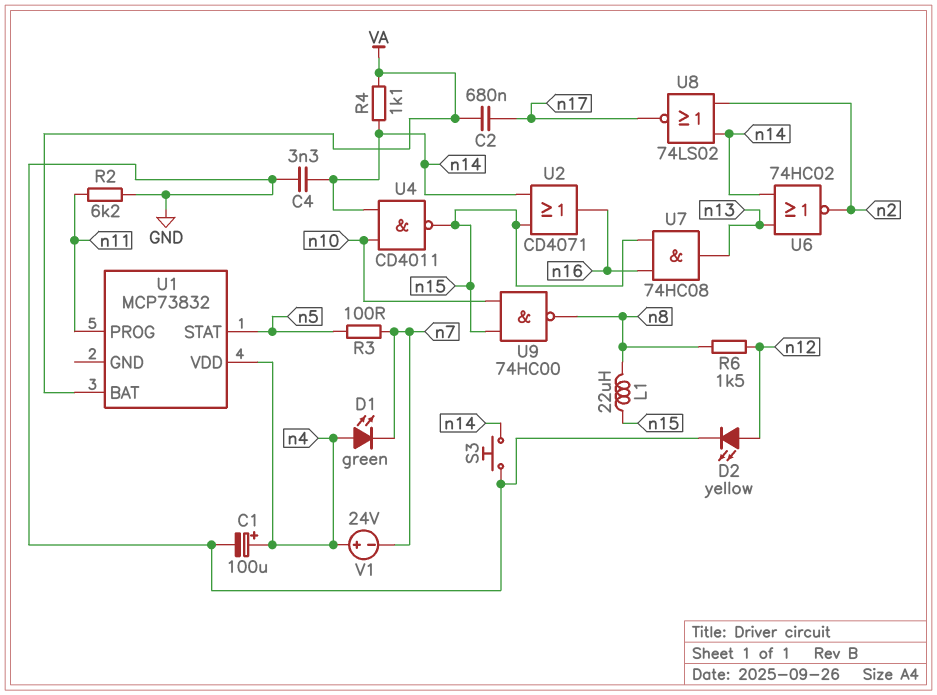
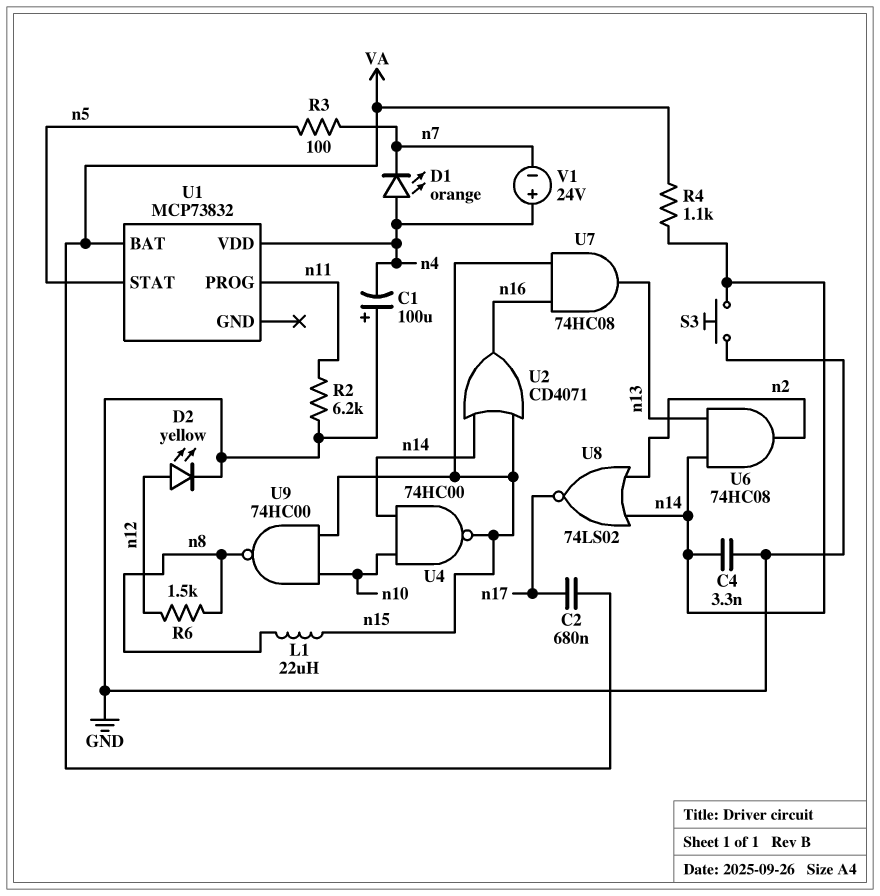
C1: 100uF (plus n4, minus GND) -> 100uF (plus GND, minus n4)
D1: LED green (A n4, K n7) -> LED orange (A n4, K n7)
U4: NAND CD4011 (in n10, in n14, out n15) -> NAND 74HC00 (in n10, in n14, out n15)
U6: NOR 74HC02 (in n13, in n14, out n2) -> AND 74HC08 (in n13, in n14, out n2)

